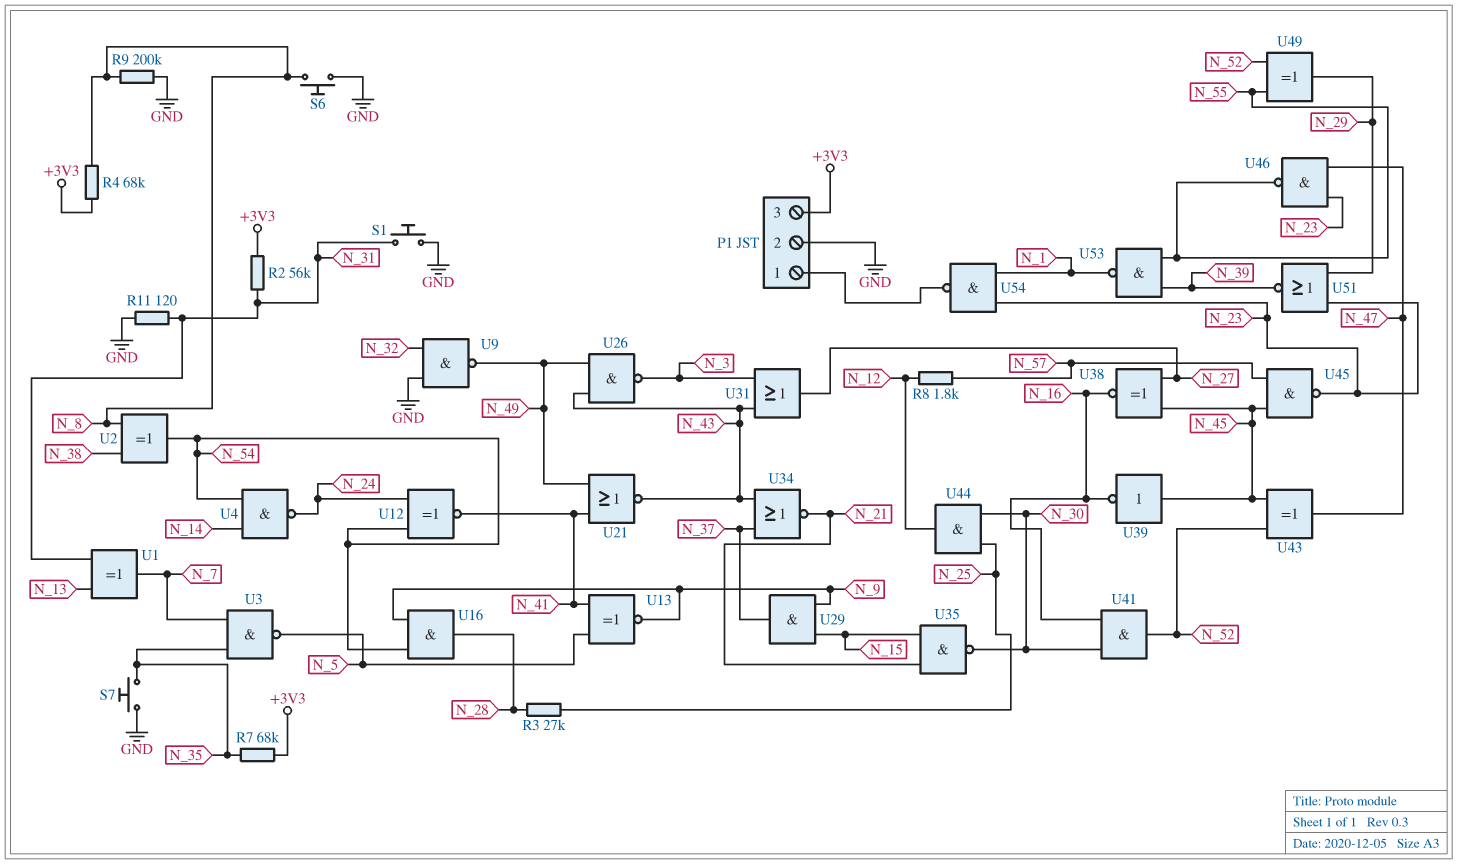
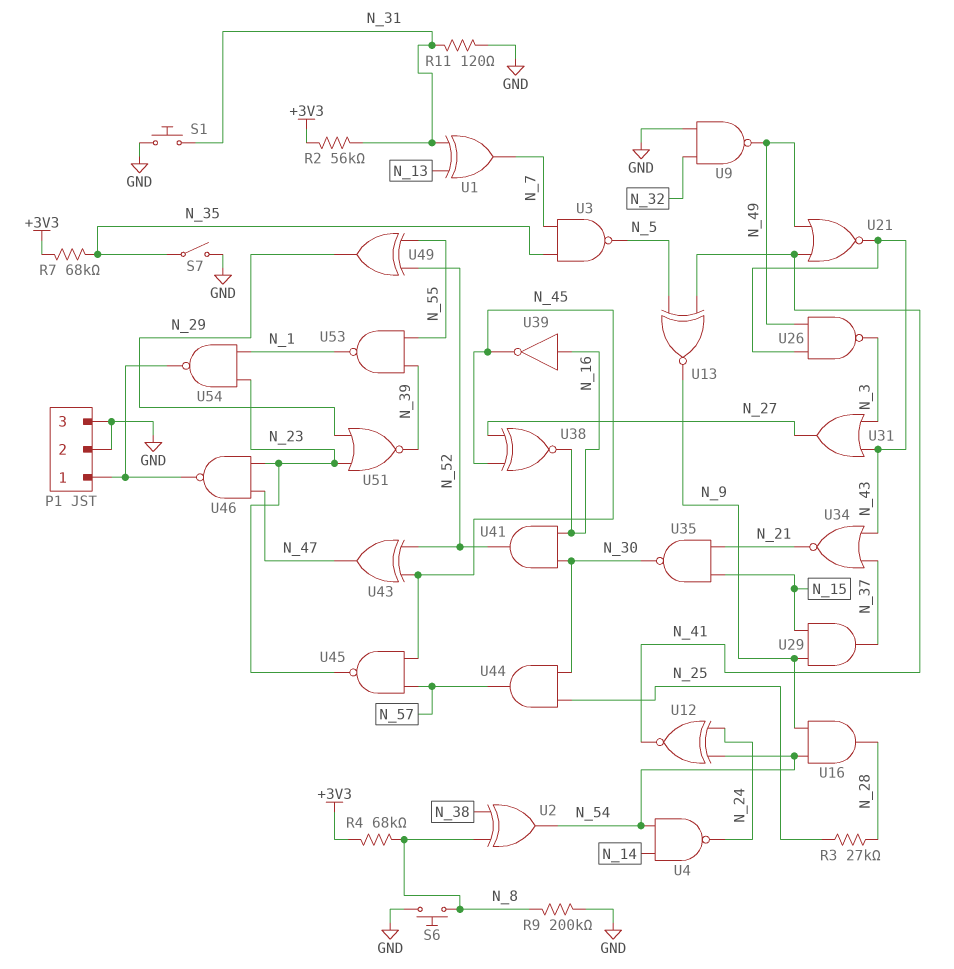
P1 pin 3: +3V3 -> GND
R8: 1.8k (N_12, N_57) -> none
S7: button (GND, N_35) -> switch (GND, N_35)
U39: NOT (in N_45, out N_16) -> NOT (in N_16, out N_45)
U44: AND (in N_25, in N_30, out N_12) -> AND (in N_25, in N_30, out N_57)
U46: NAND (in N_23, in N_47, out N_55) -> NAND (in N_23, in N_47, out P1/1)

